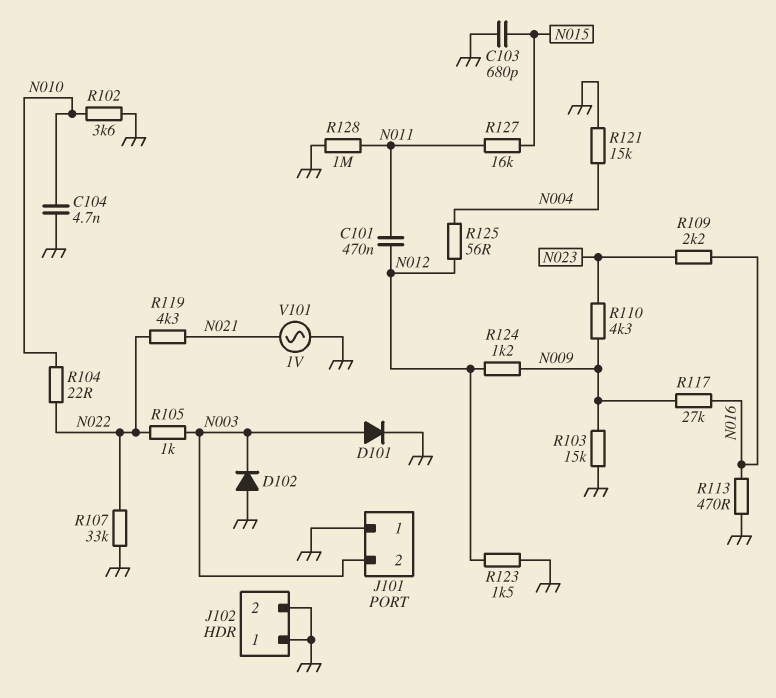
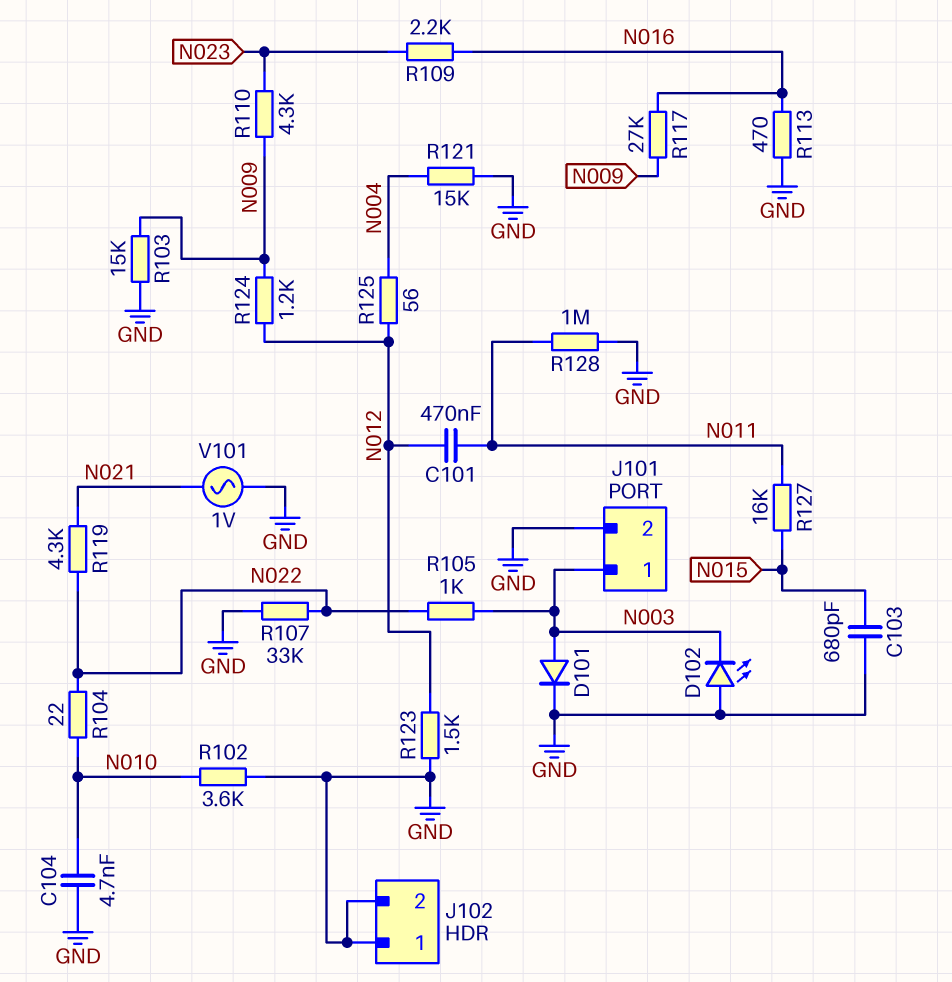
D102: diode (A GND, K N003) -> LED (A GND, K N003)
J101 pin 1: GND -> N003
J101 pin 2: N003 -> GND

